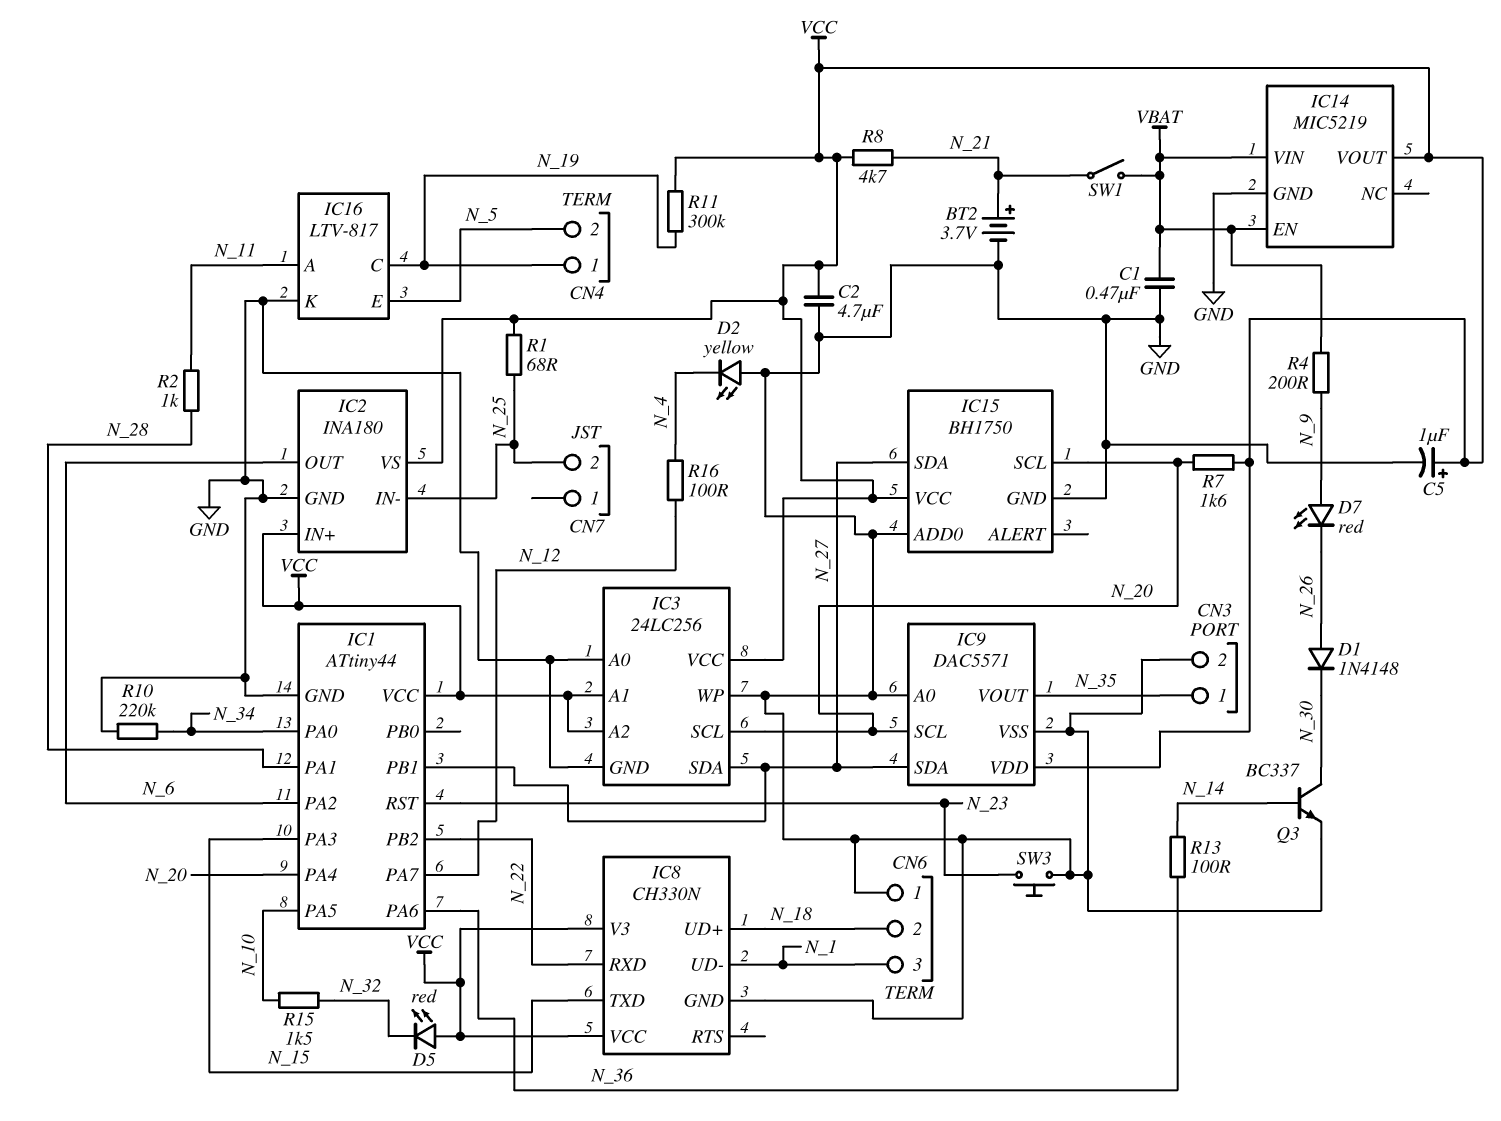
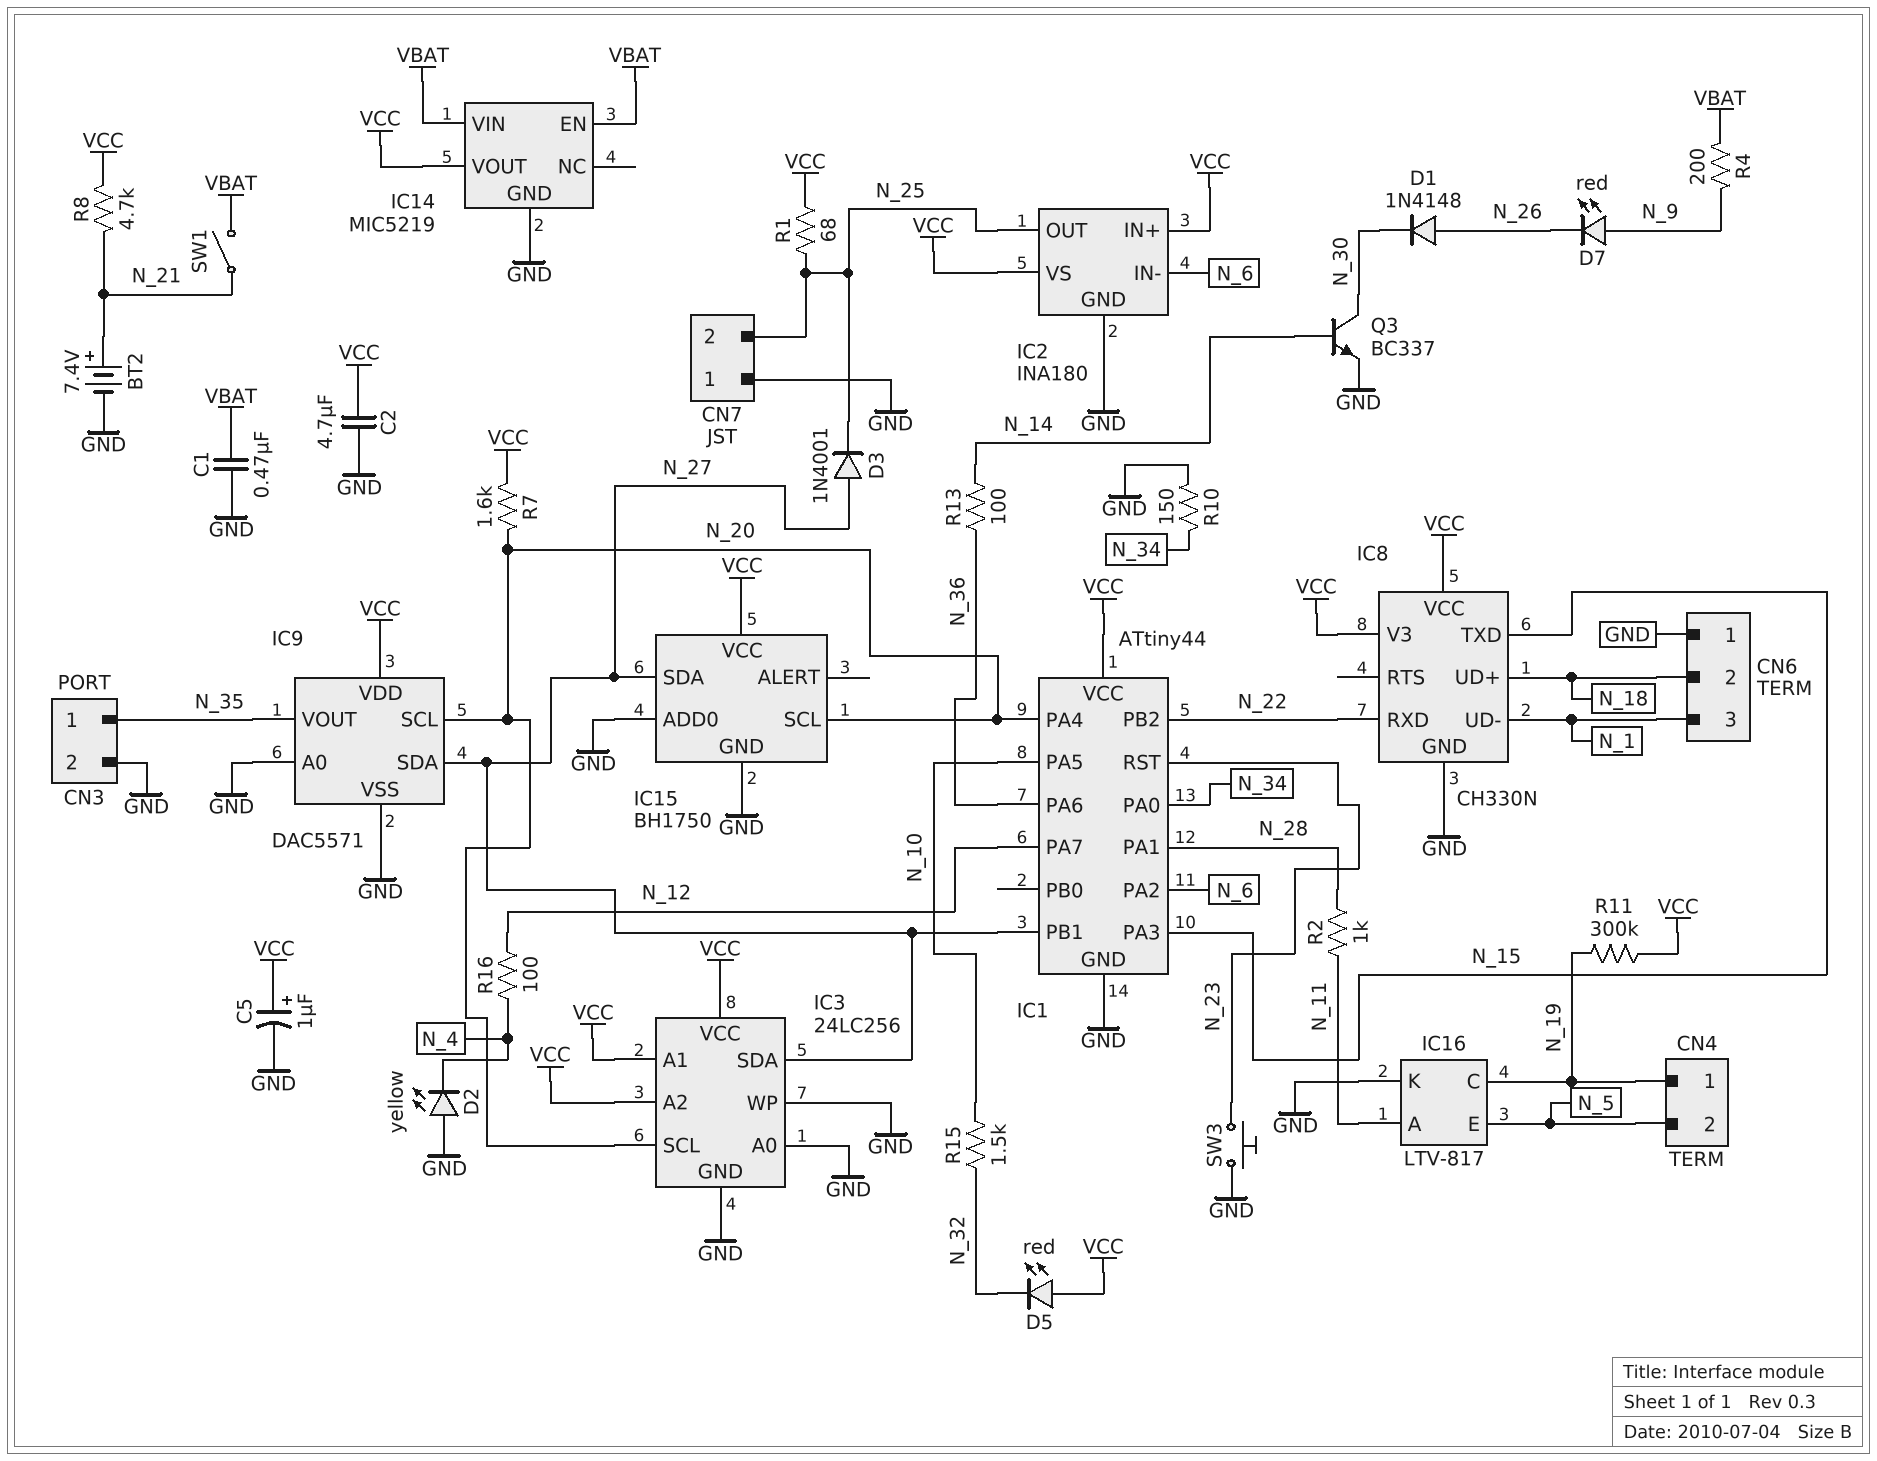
BT2: 3.7V (plus N_21, minus GND) -> 7.4V (plus N_21, minus GND)
CN7 pin 1: none -> GND
D3: none -> diode 1N4001 (A N_27, K N_25)
IC2 pin IN-: N_25 -> N_6
IC2 pin OUT: N_6 -> N_25
R10: 220k (GND, N_34) -> 150 (GND, N_34)

